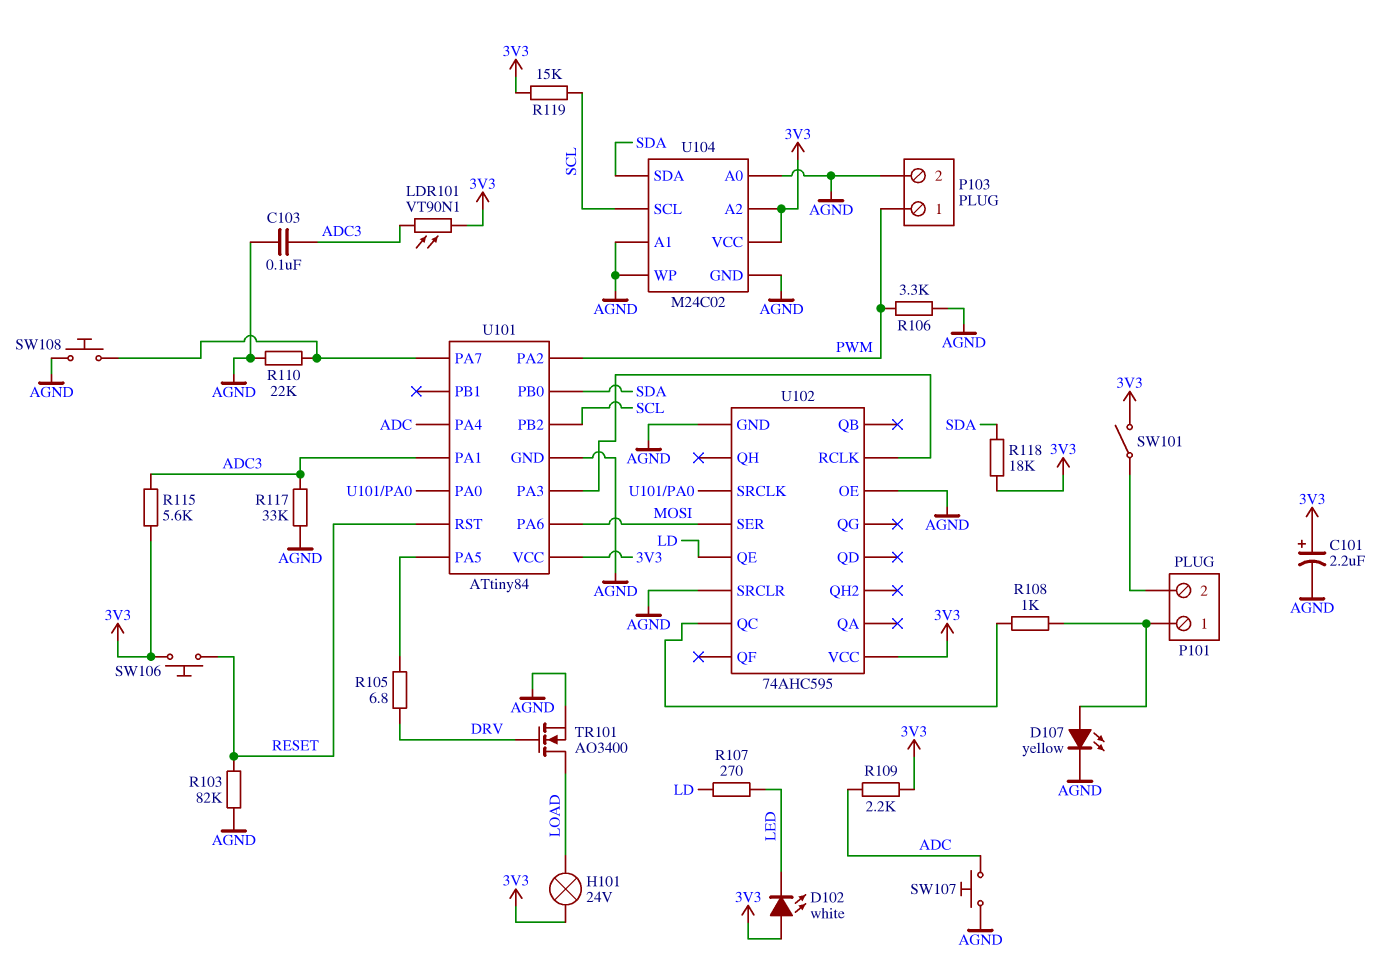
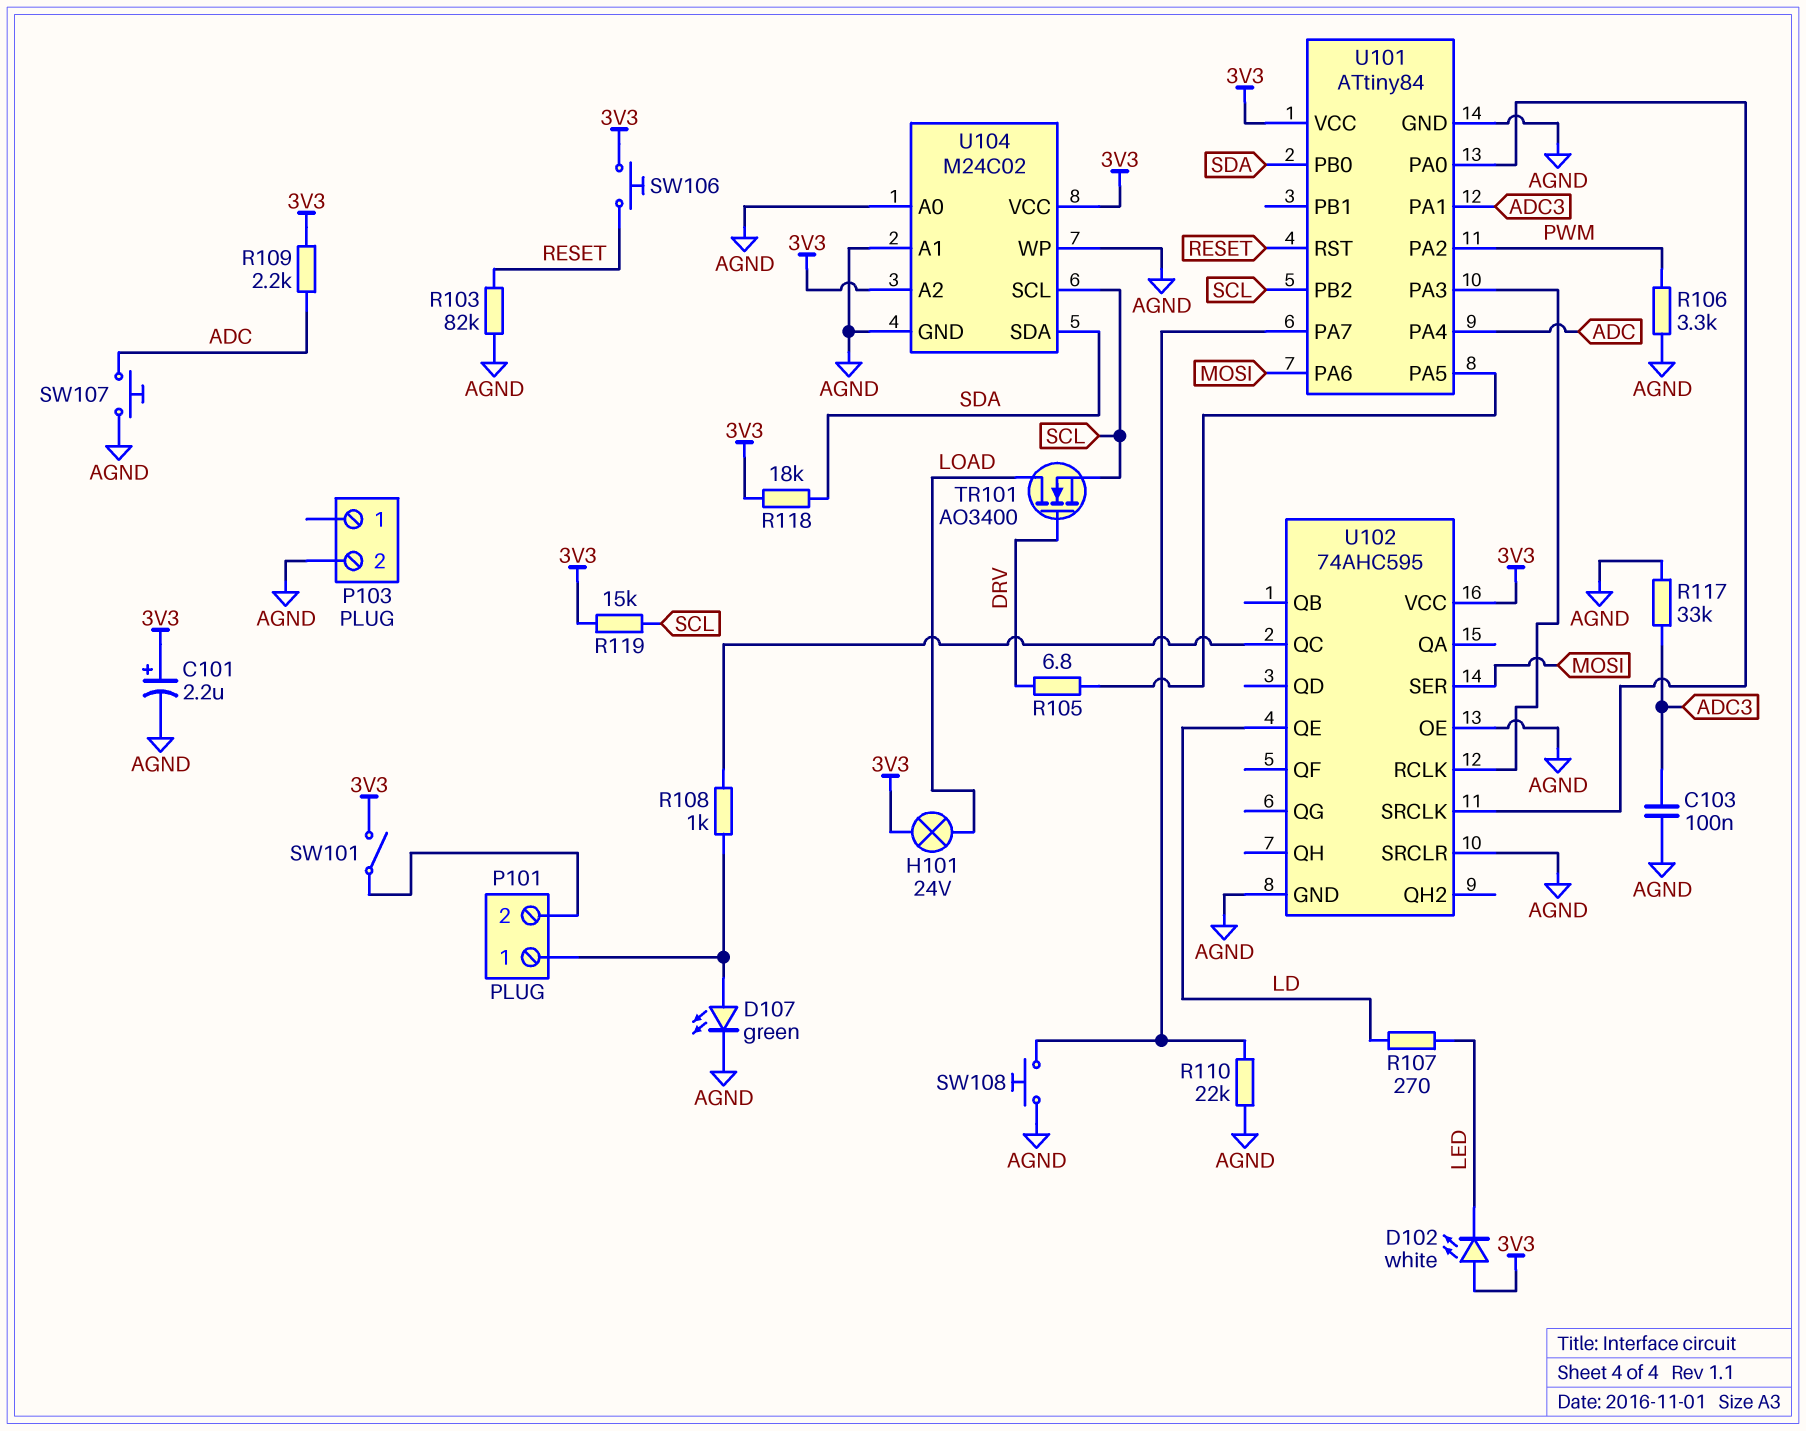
D107: LED yellow (A P101/1, K AGND) -> LED green (A P101/1, K AGND)
LDR101: VT90N1 (3V3, ADC3) -> none
P103 pin 1: PWM -> none
R115: 5.6k (3V3, ADC3) -> none
TR101: NMOS AO3400 (G DRV, D LOAD, S AGND) -> NMOS AO3400 (G DRV, D LOAD, S SCL)

